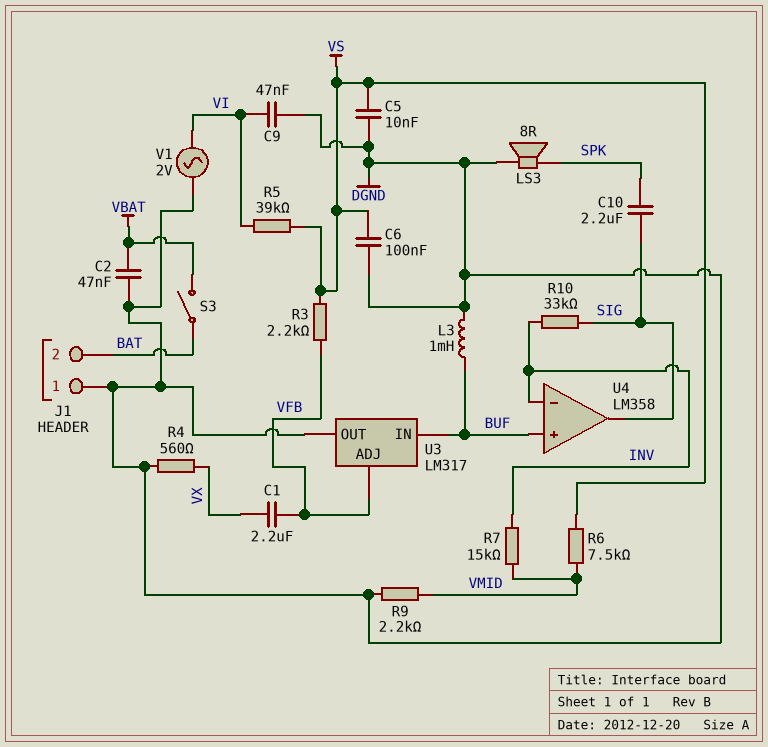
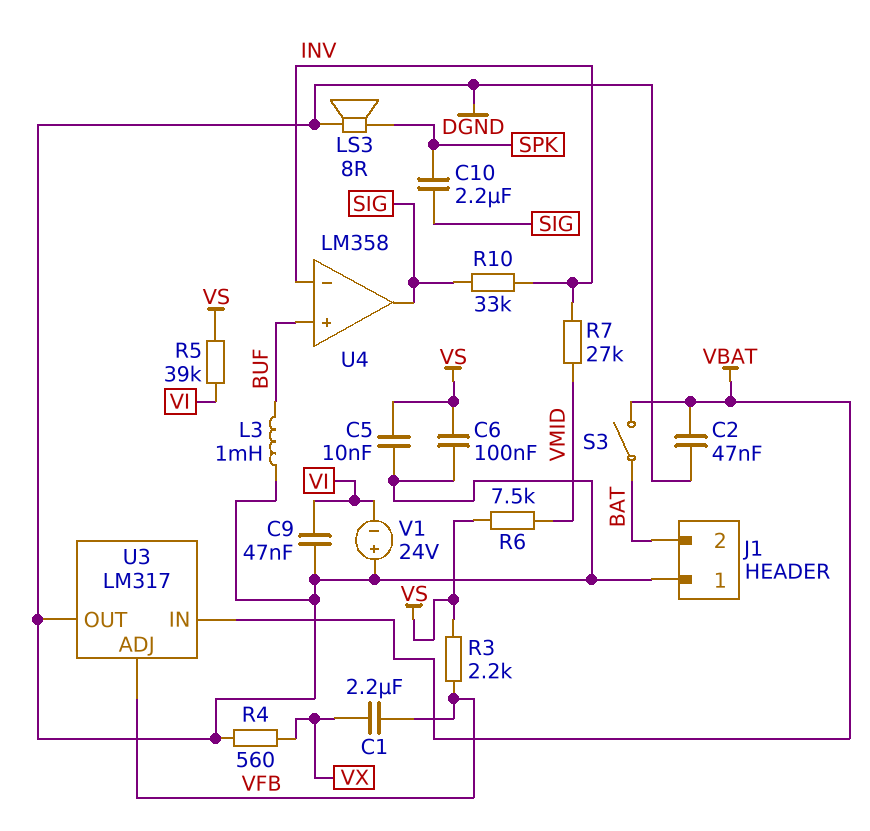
R7: 15k (INV, VMID) -> 27k (INV, VMID)
R9: 2.2k (DGND, VMID) -> none
U3 pin IN: BUF -> VBAT
V1: AC 2V (DGND, VI) -> 24V (plus DGND, minus VI)

